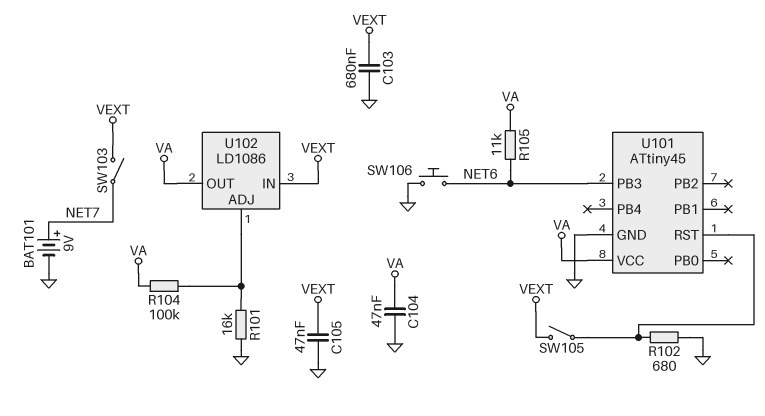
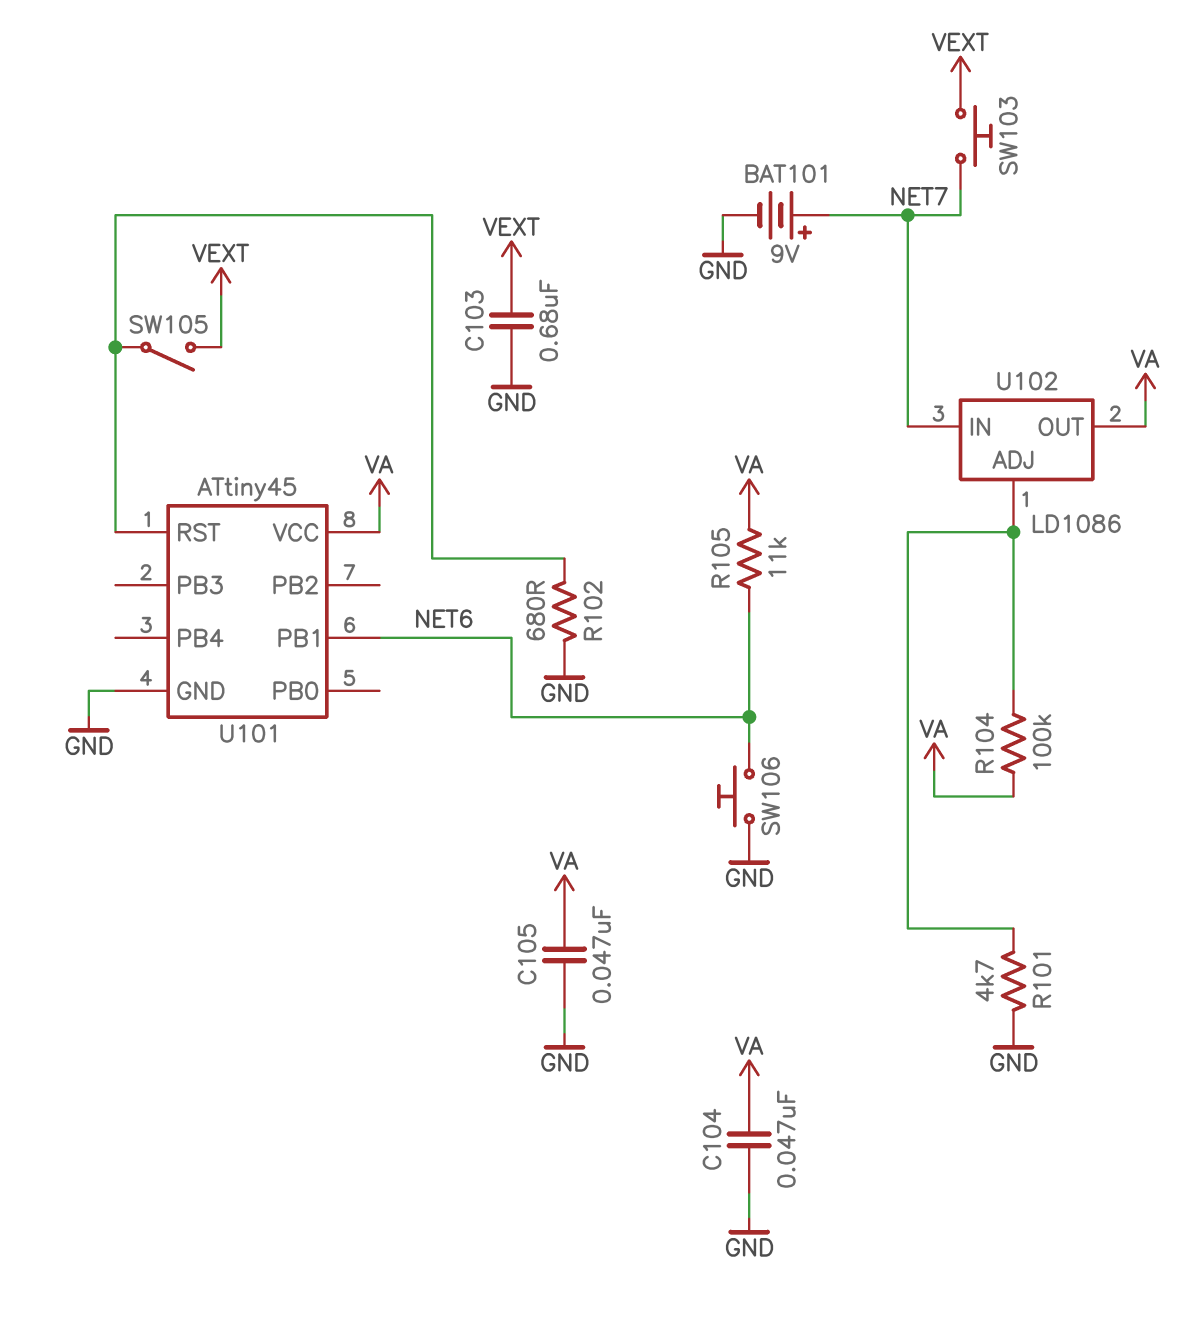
C105: 47nF (GND, VEXT) -> 47nF (GND, VA)
R101: 16k (GND, U102/ADJ) -> 4.7k (GND, U102/ADJ)
SW103: switch (NET7, VEXT) -> button (NET7, VEXT)
U101 pin PB1: none -> NET6
U101 pin PB3: NET6 -> none
U102 pin IN: VEXT -> NET7

